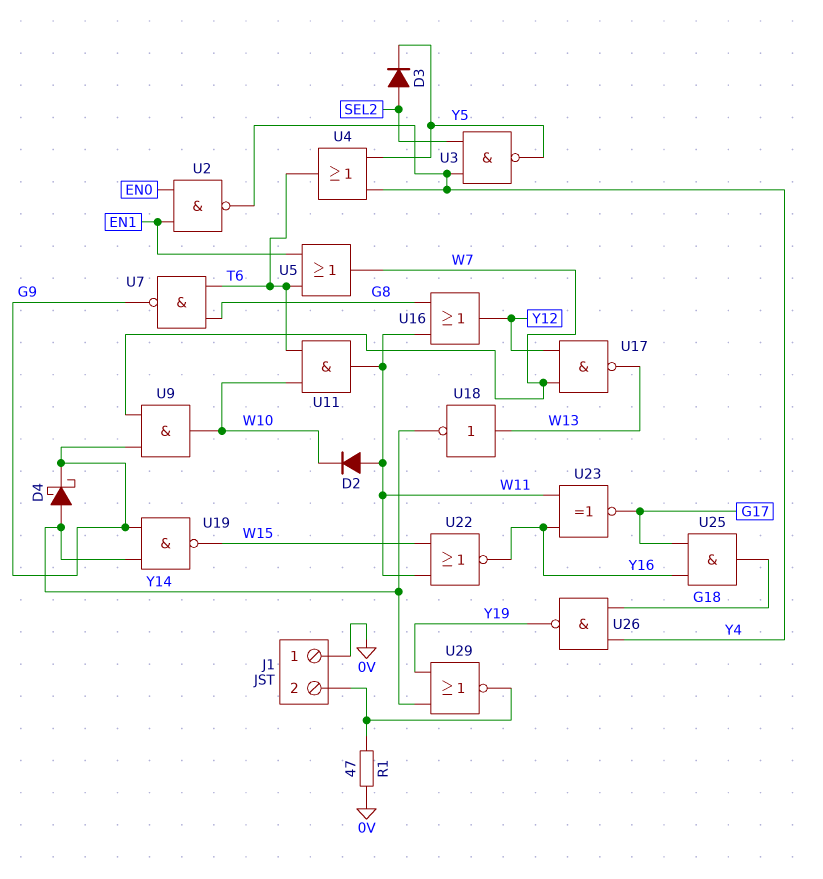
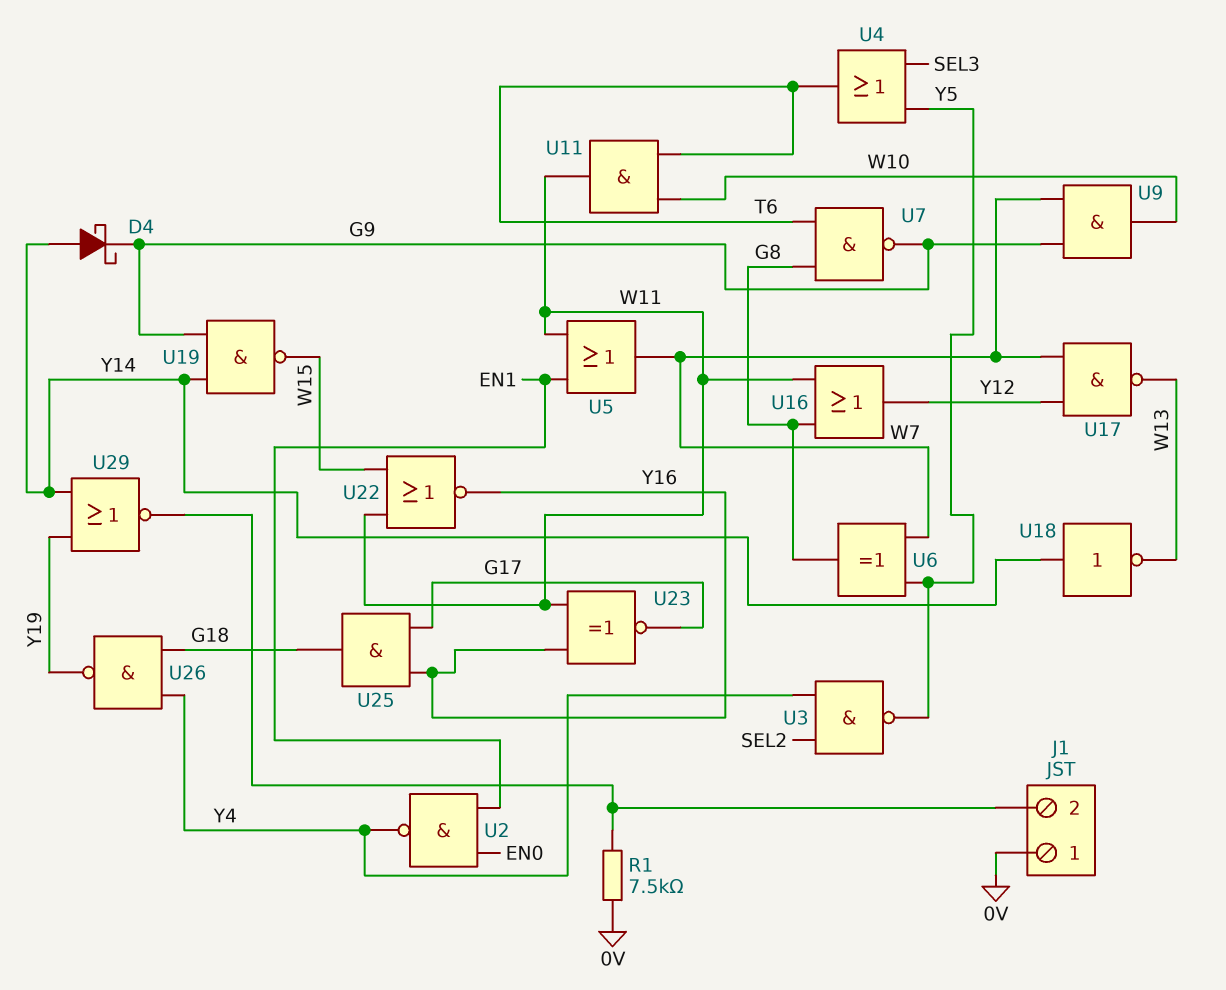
D2: diode (A W11, K W10) -> none
D3: diode (A SEL2, K Y5) -> none
R1: 47 (0V, J1/2) -> 7.5k (0V, J1/2)
U4: OR (in Y4, in Y5, out T6) -> OR (in SEL3, in Y5, out T6)
U5: OR (in EN1, in T6, out W7) -> OR (in EN1, in W11, out W7)
U6: none -> XOR (in W7, in Y5, out G8)
U18: NOT (in W13, out Y14) -> NOT (in Y14, out W13)

